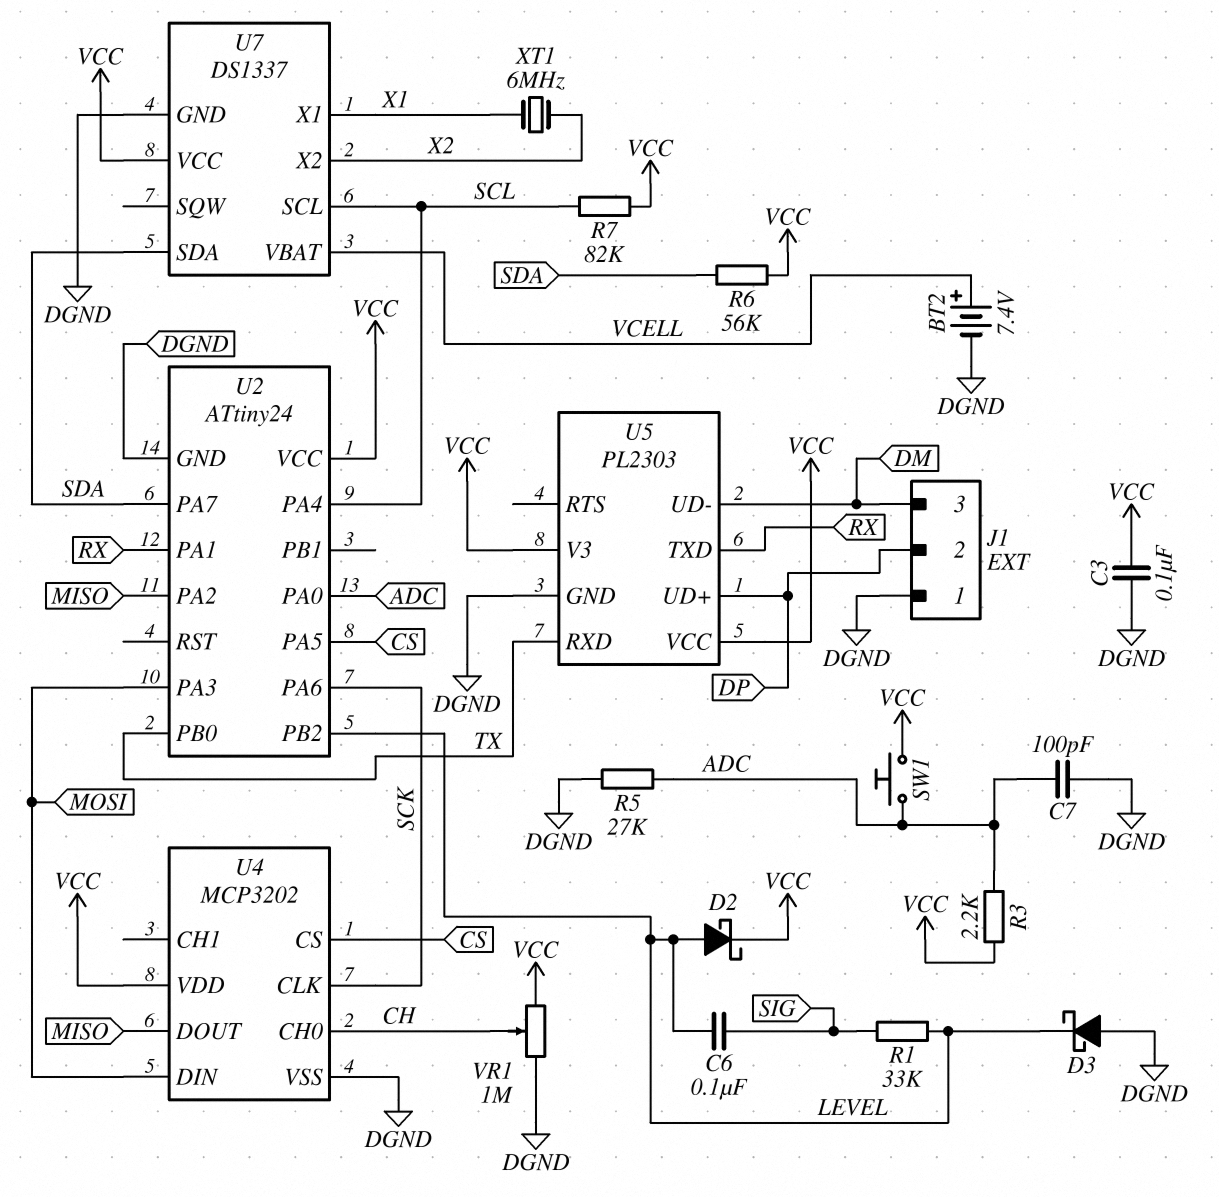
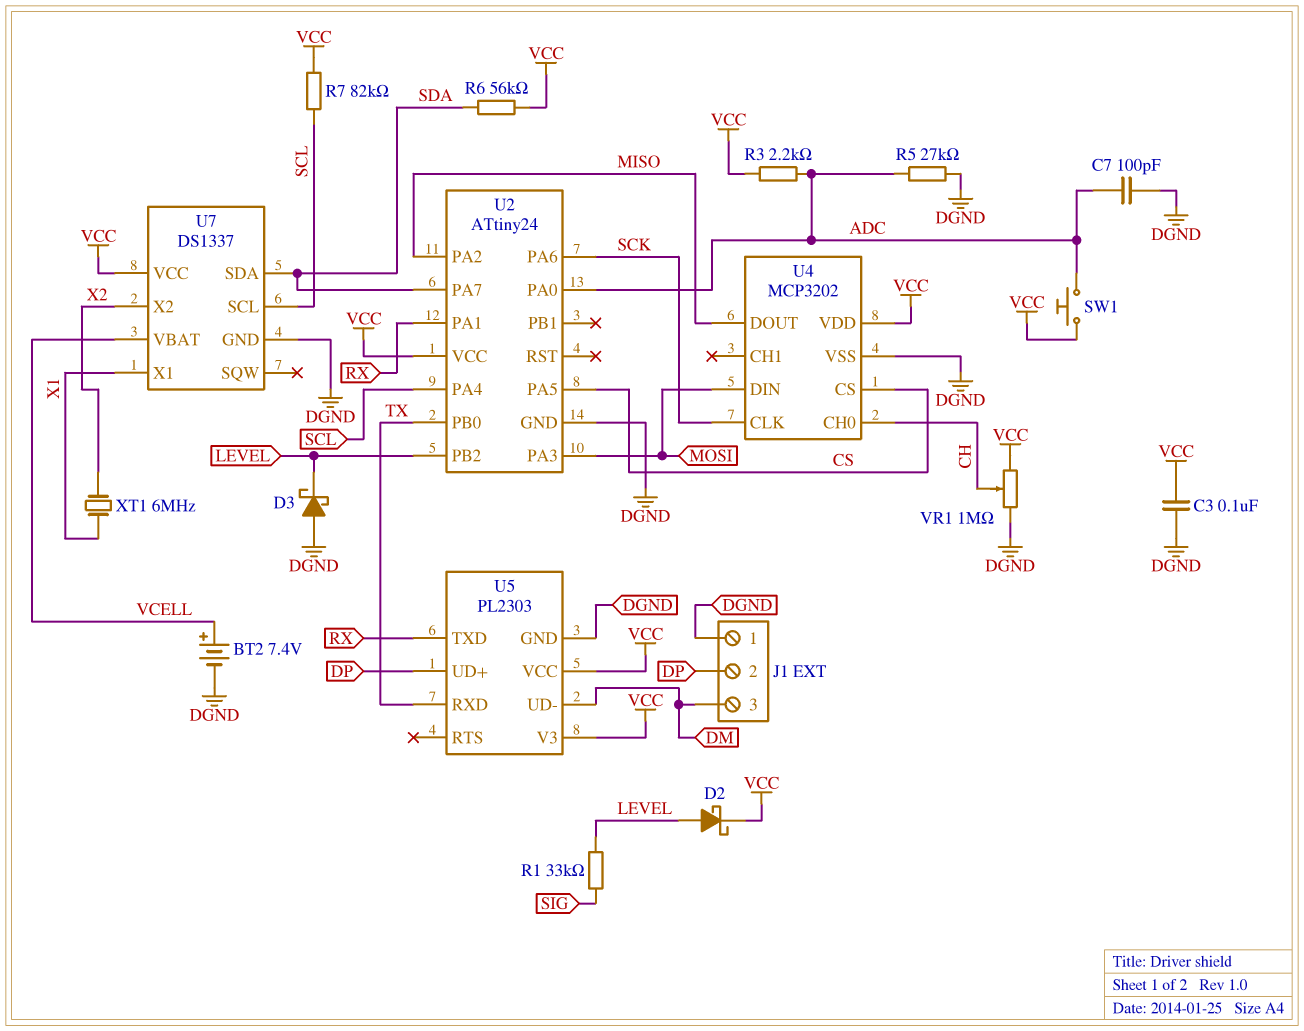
C6: 100nF (LEVEL, SIG) -> none

